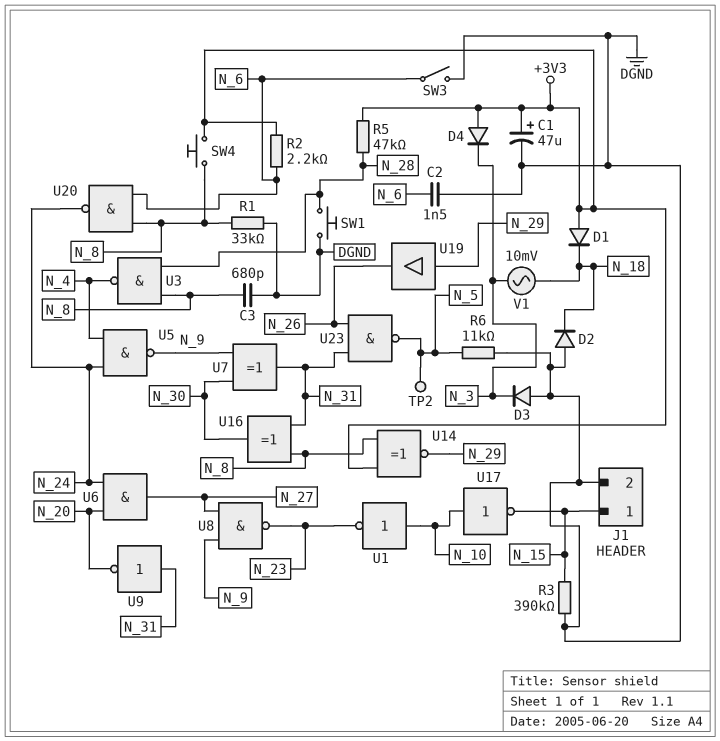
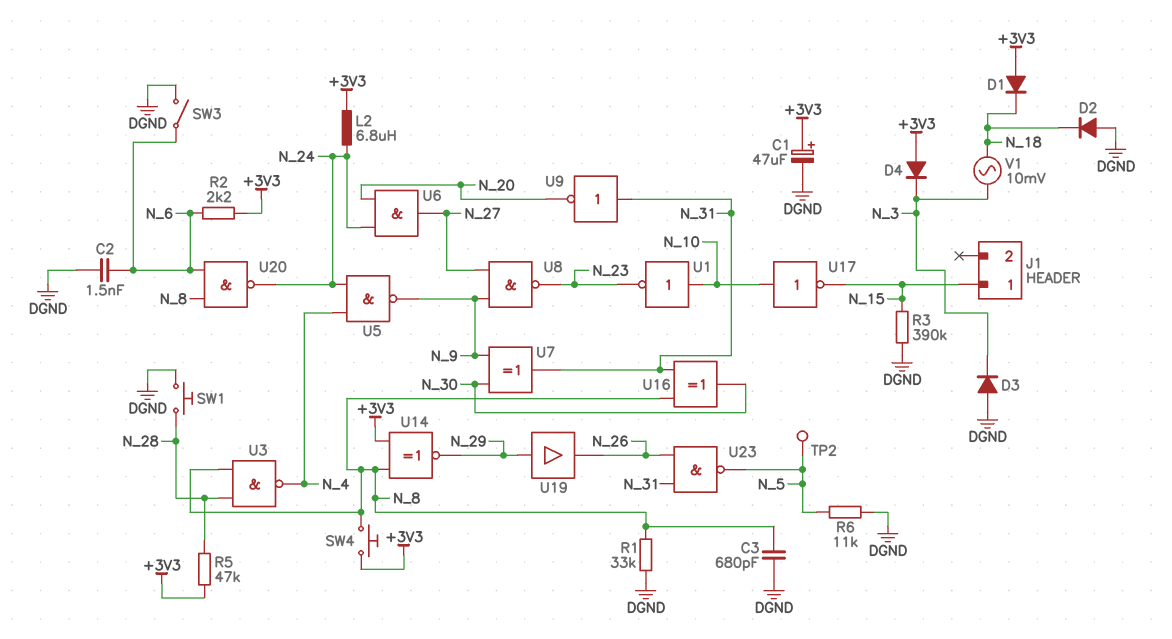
J1 pin 2: DGND -> none
L2: none -> 6.8uH (+3V3, N_24)

